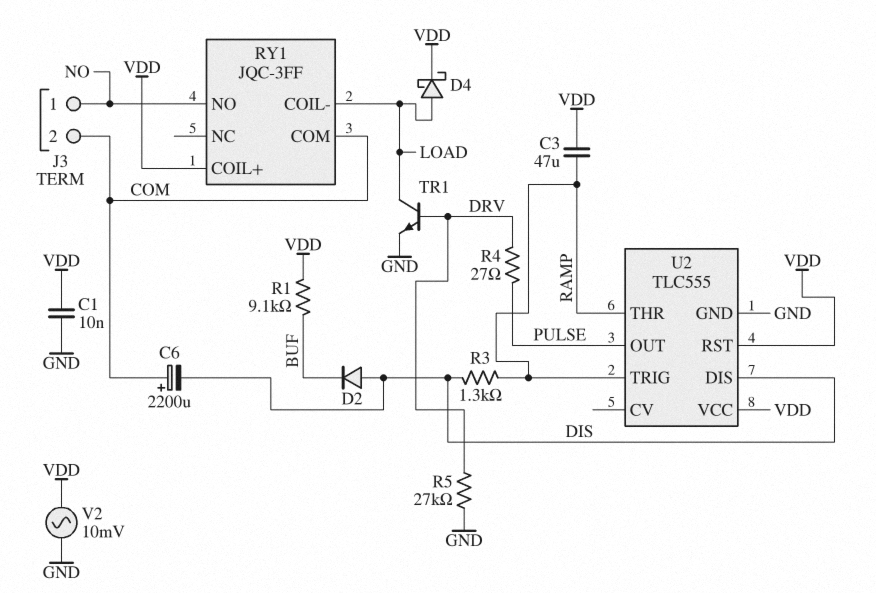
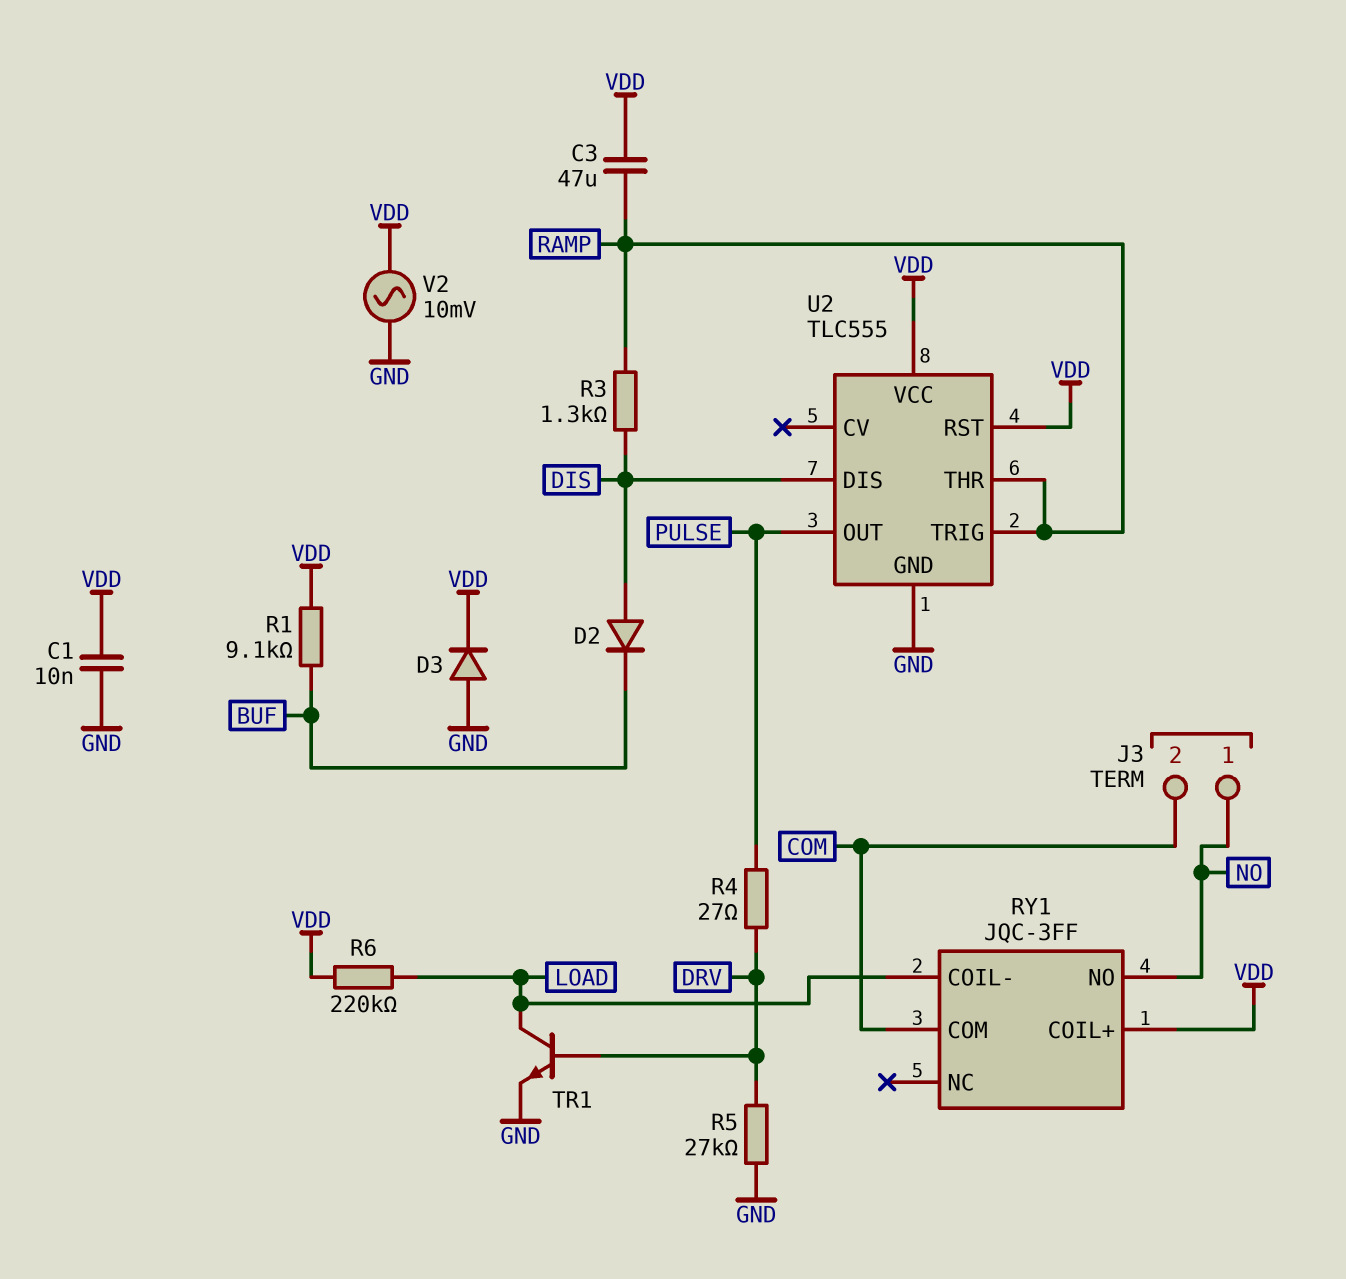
C6: 2200uF (plus COM, minus DIS) -> none
D3: none -> diode (A GND, K VDD)
D4: schottky (A LOAD, K VDD) -> none
R6: none -> 220k (LOAD, VDD)

